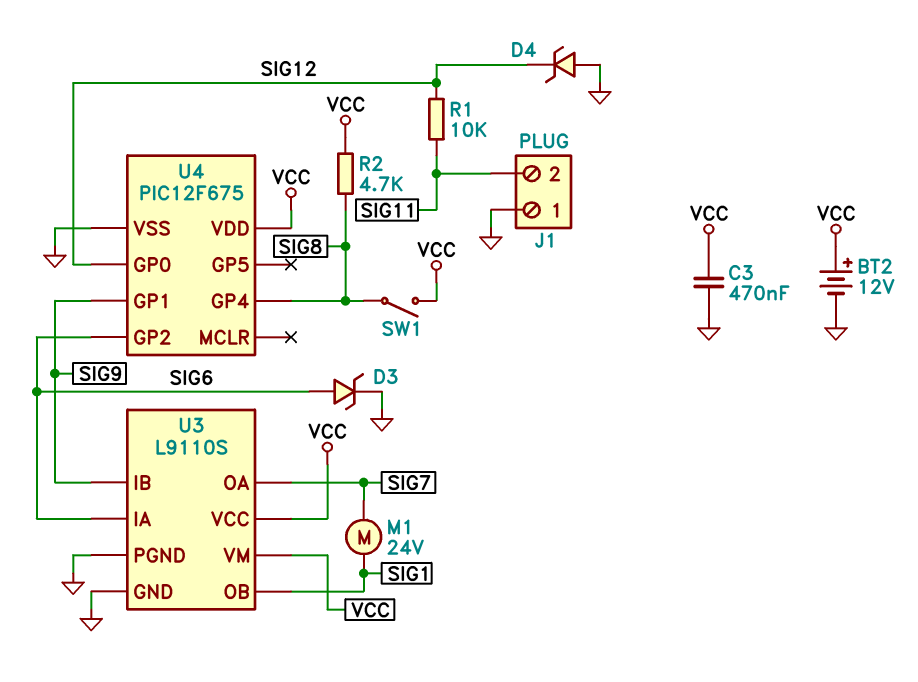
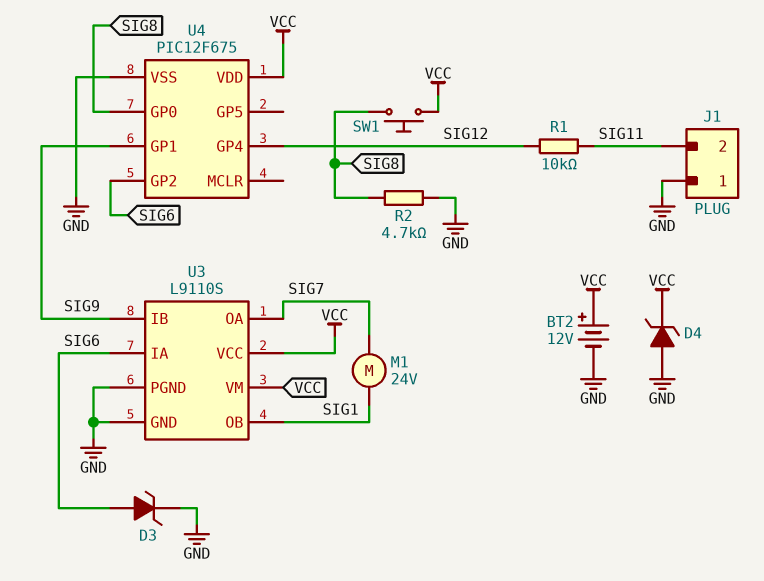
C3: 470nF (GND, VCC) -> none
D4: zener (A GND, K SIG12) -> zener (A GND, K VCC)
R2: 4.7k (SIG8, VCC) -> 4.7k (GND, SIG8)
SW1: switch (SIG8, VCC) -> button (SIG8, VCC)
U4 pin GP0: SIG12 -> SIG8
U4 pin GP4: SIG8 -> SIG12

